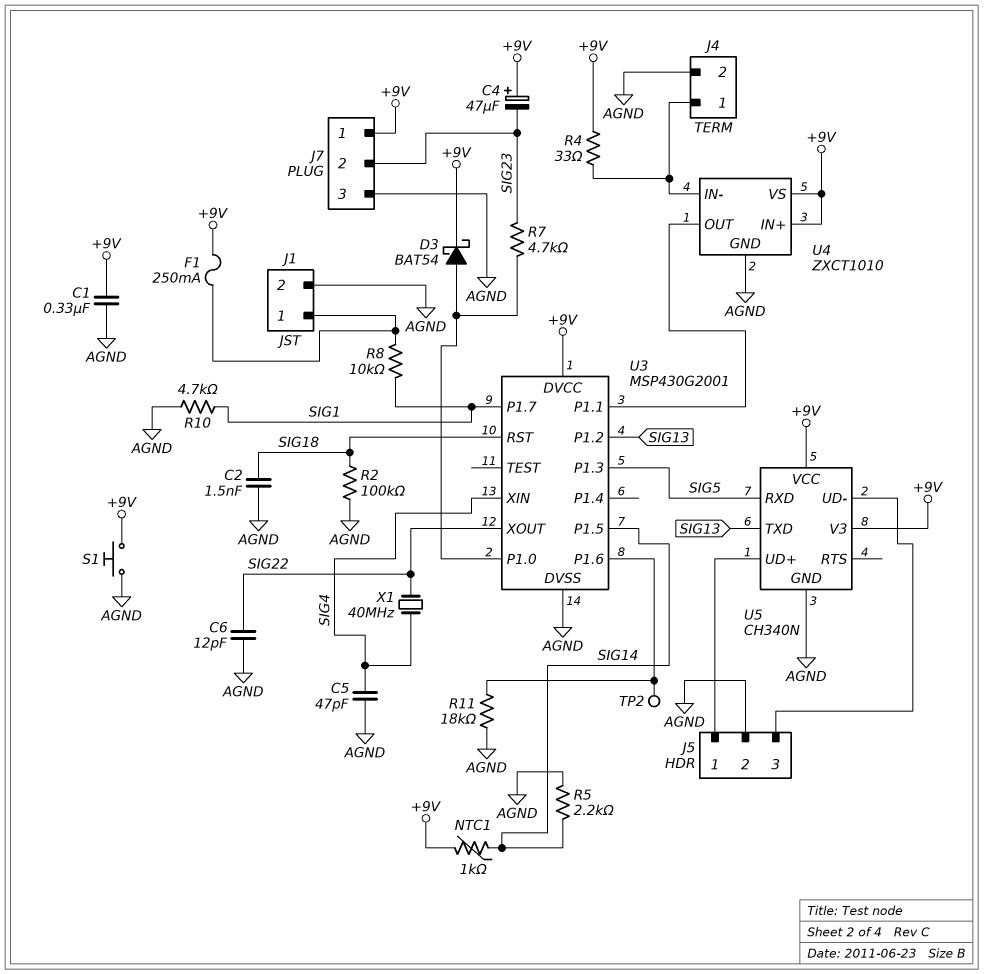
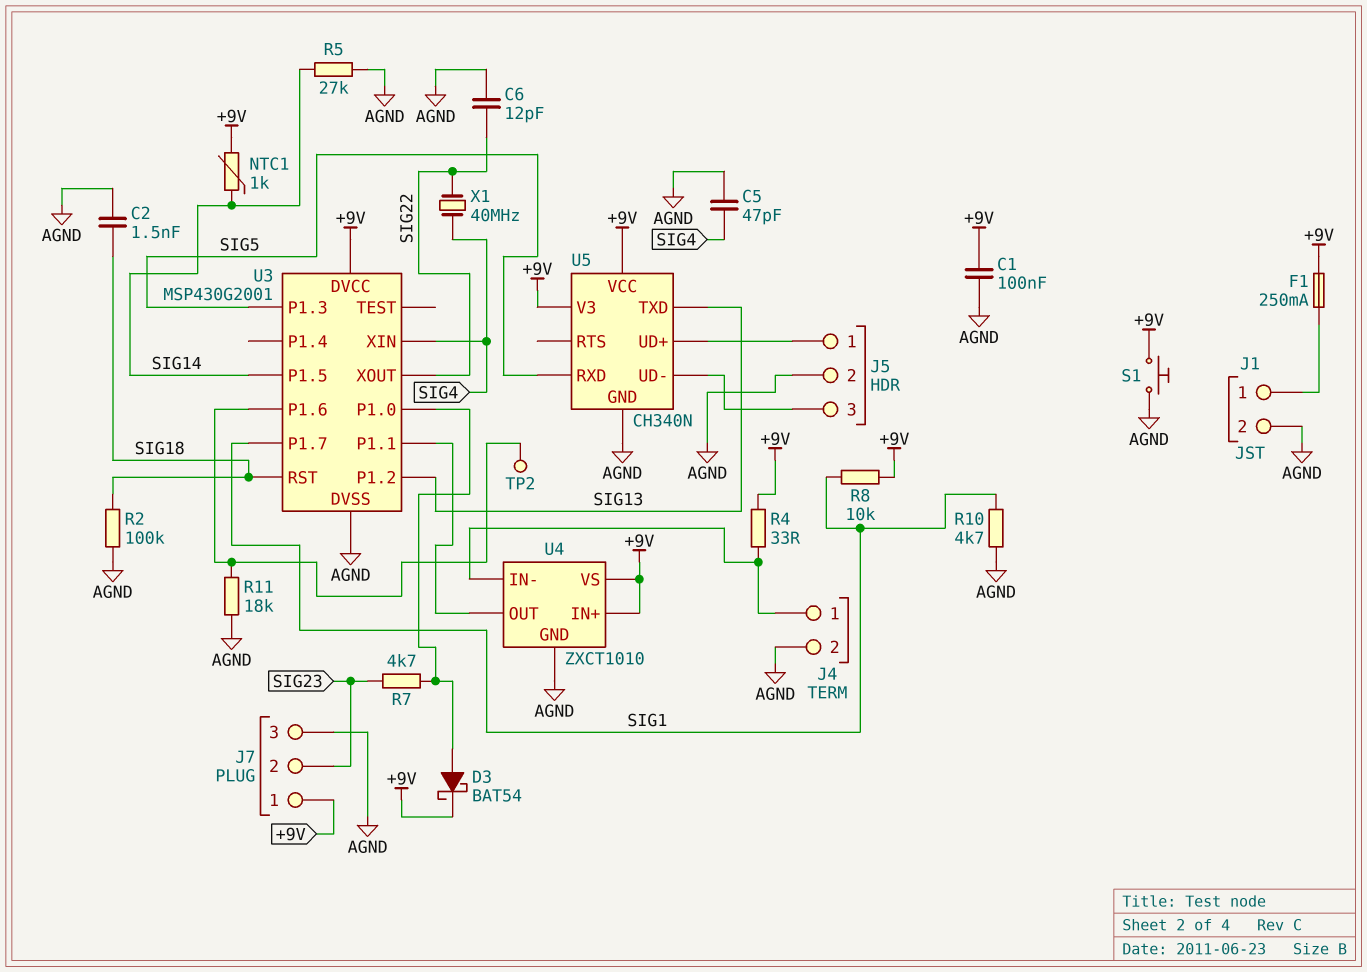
C1: 330nF (+9V, AGND) -> 100nF (+9V, AGND)
C4: 47uF (plus +9V, minus SIG23) -> none
R5: 2.2k (AGND, SIG14) -> 27k (AGND, SIG14)
R8: 10k (J1/1, SIG1) -> 10k (+9V, SIG1)

